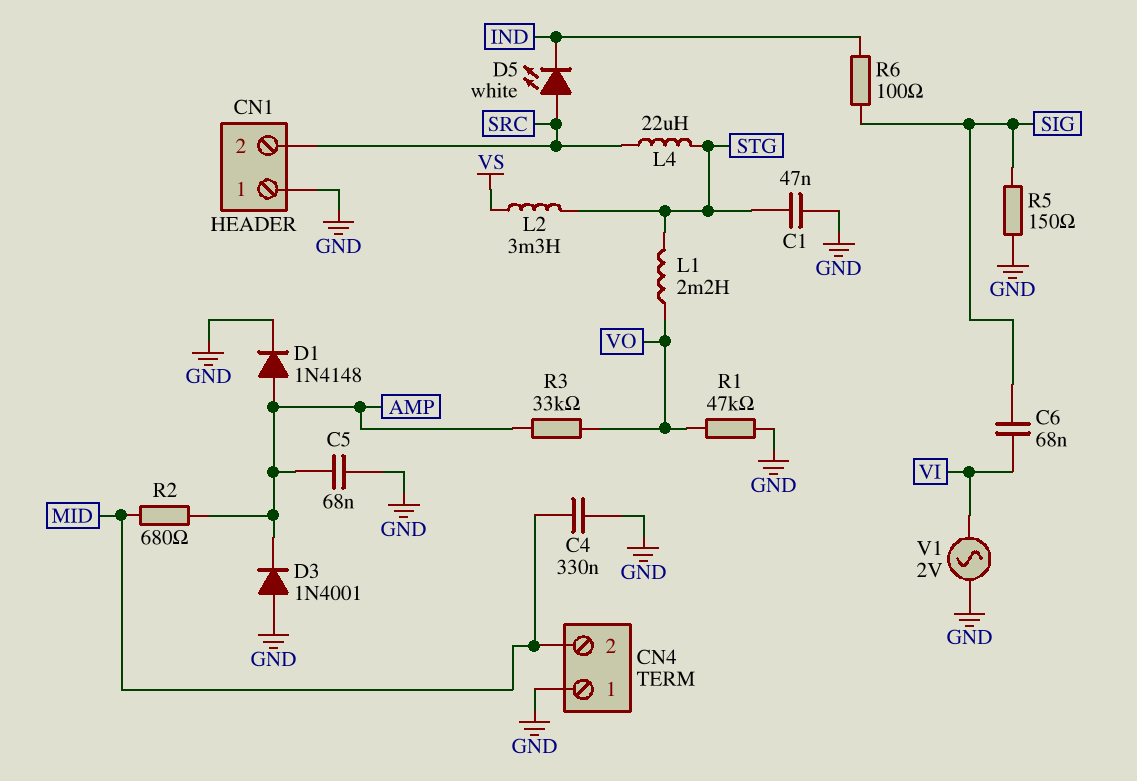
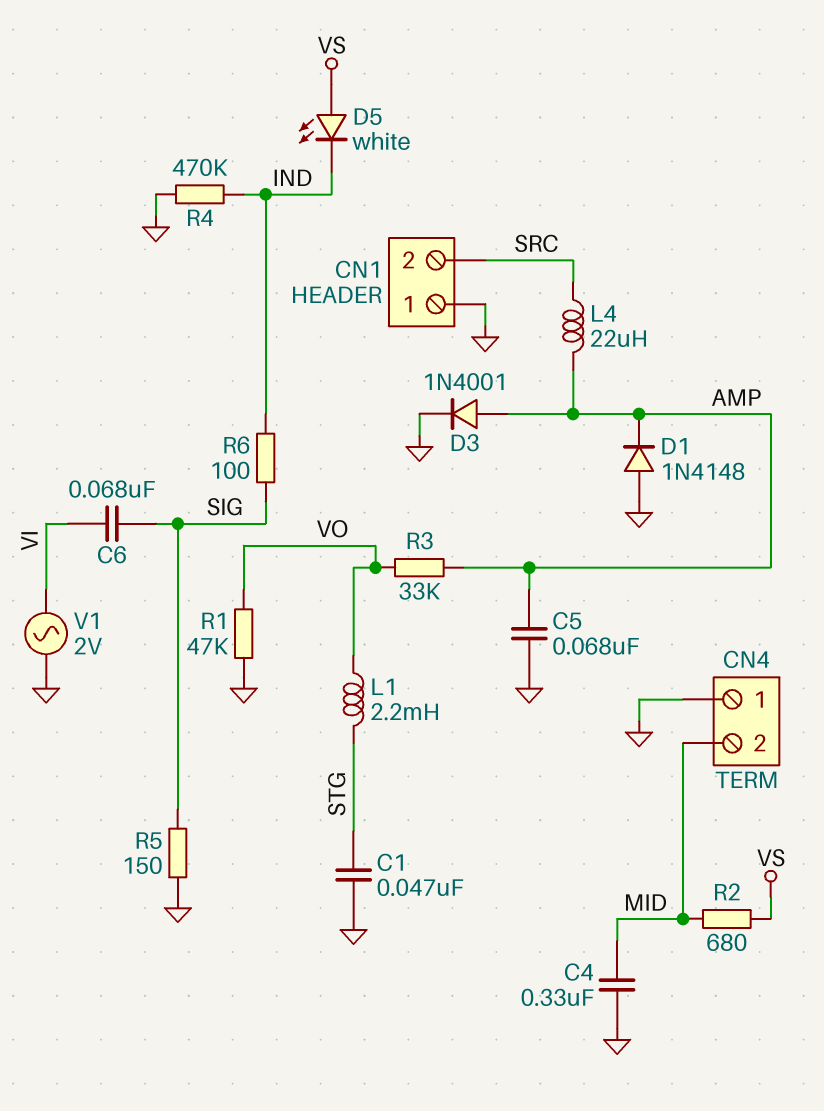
D1: diode 1N4148 (A AMP, K GND) -> diode 1N4148 (A GND, K AMP)
D3: diode 1N4001 (A GND, K AMP) -> diode 1N4001 (A AMP, K GND)
D5: LED white (A SRC, K IND) -> LED white (A VS, K IND)
L2: 3.3mH (STG, VS) -> none
L4: 22uH (SRC, STG) -> 22uH (AMP, SRC)
R2: 680 (AMP, MID) -> 680 (MID, VS)
R4: none -> 470k (GND, IND)

